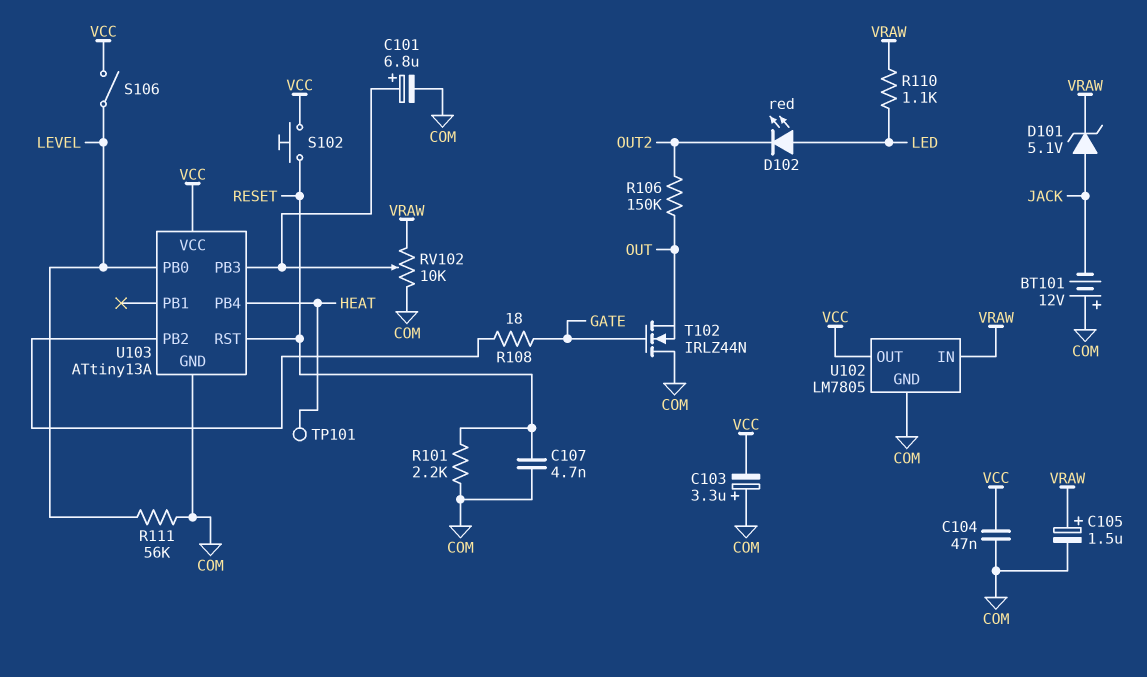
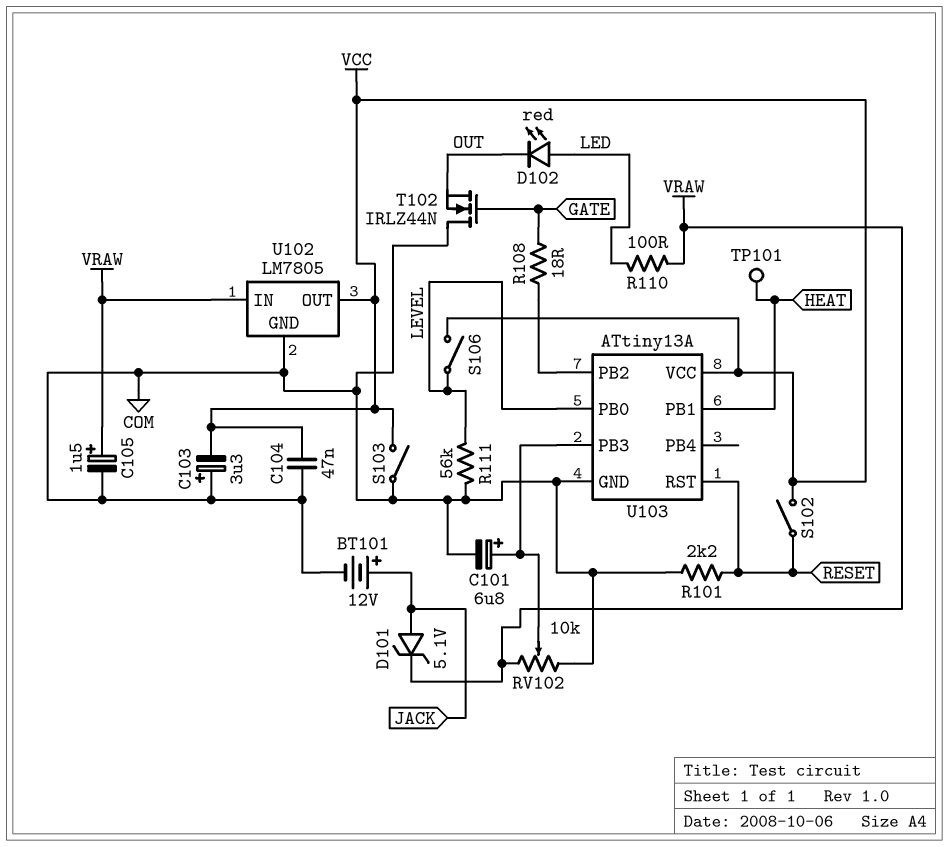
BT101: 12V (plus COM, minus JACK) -> 12V (plus JACK, minus COM)
C107: 4.7nF (COM, RESET) -> none
D102: LED red (A LED, K OUT2) -> LED red (A LED, K OUT)
R106: 150k (OUT, OUT2) -> none
R110: 1.1k (LED, VRAW) -> 100 (LED, VRAW)
S102: button (RESET, VCC) -> switch (RESET, VCC)
S103: none -> switch (COM, VCC)
U103 pin PB1: none -> HEAT
U103 pin PB4: HEAT -> none

